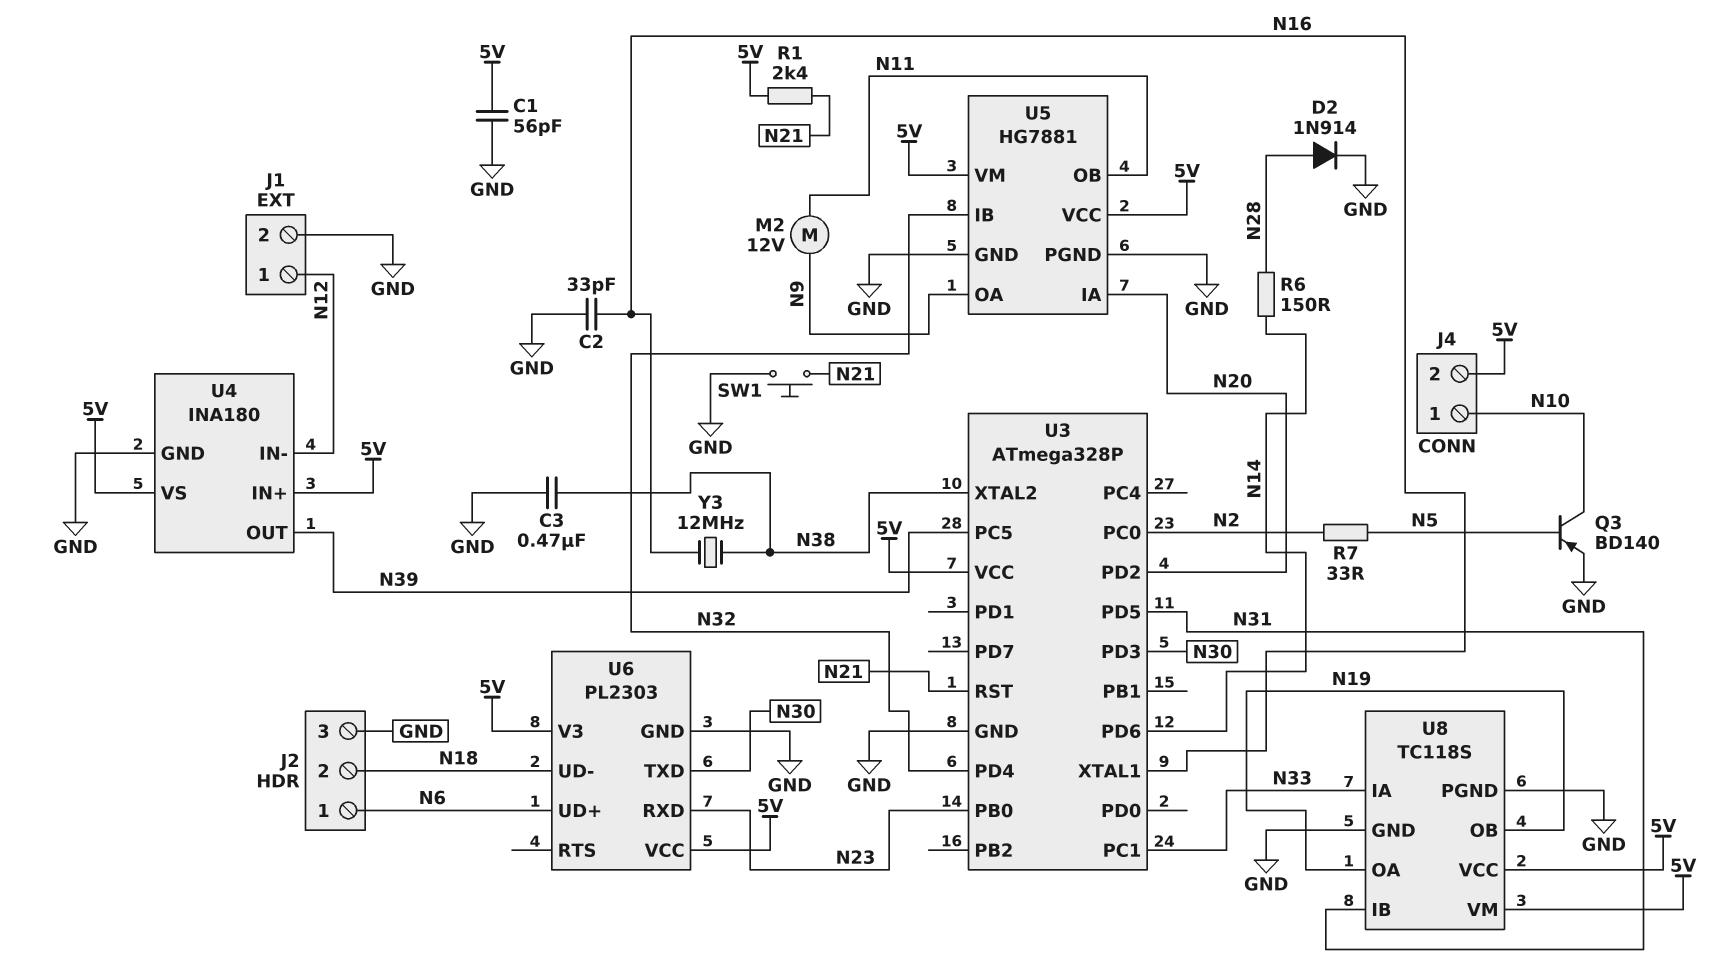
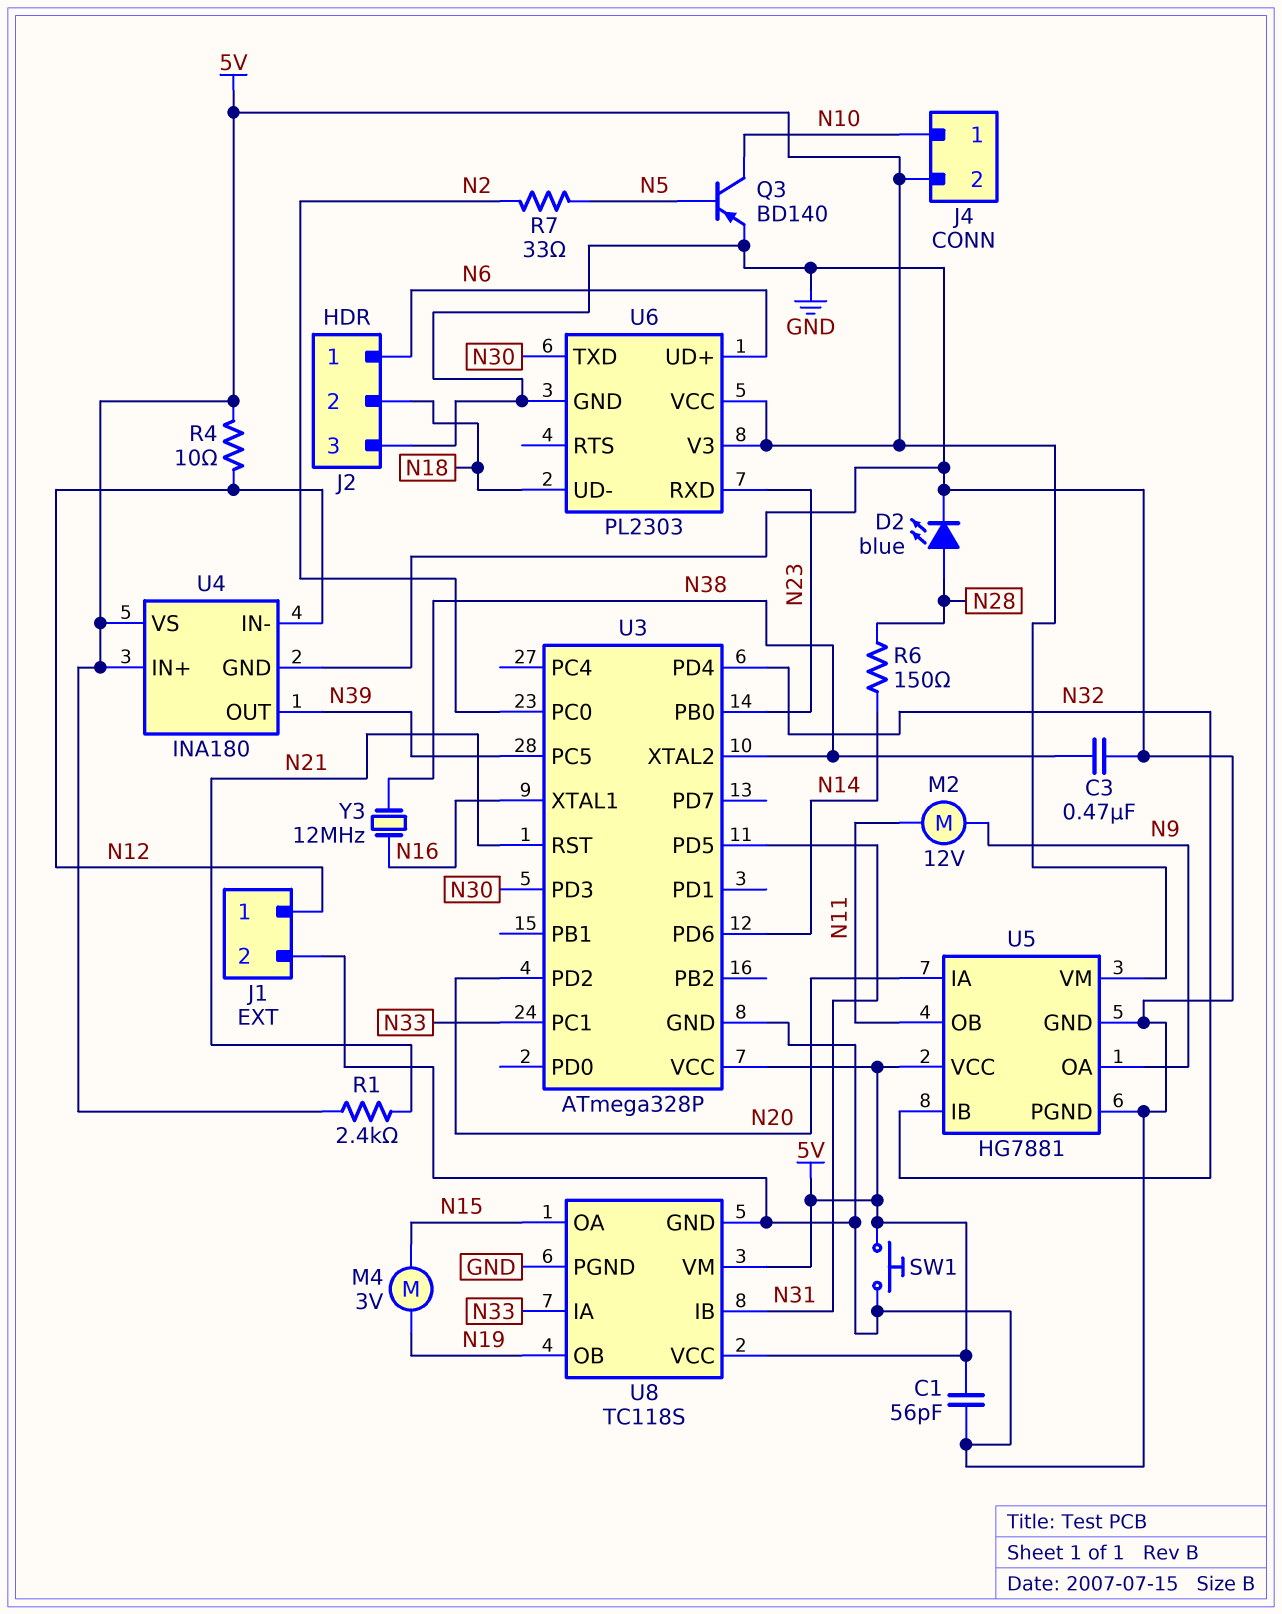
C2: 33pF (GND, N16) -> none
D2: diode 1N914 (A N28, K GND) -> LED blue (A N28, K GND)
M4: none -> motor 3V (N15, N19)
R4: none -> 10 (5V, N12)
SW1: button (GND, N21) -> button (5V, GND)
U8 pin OA: N19 -> N15

